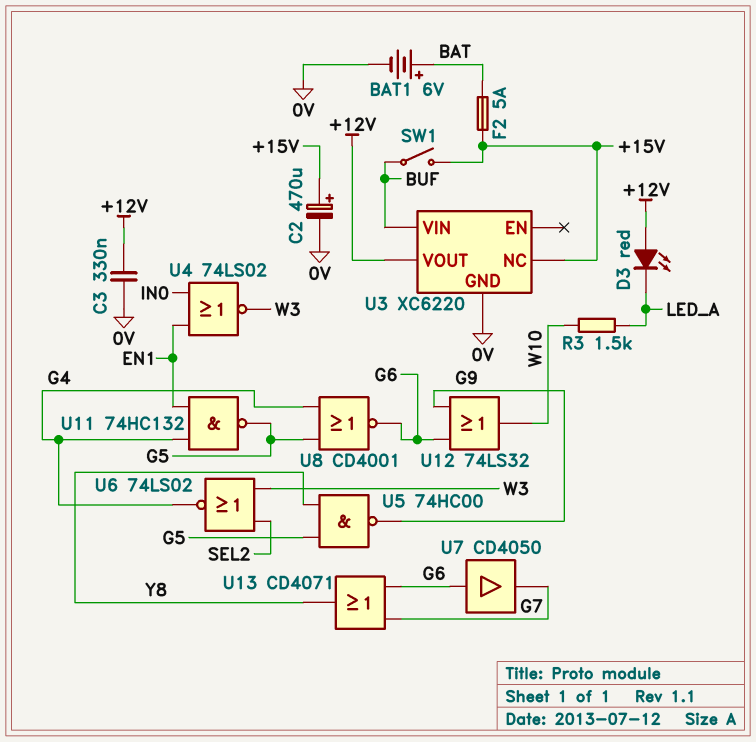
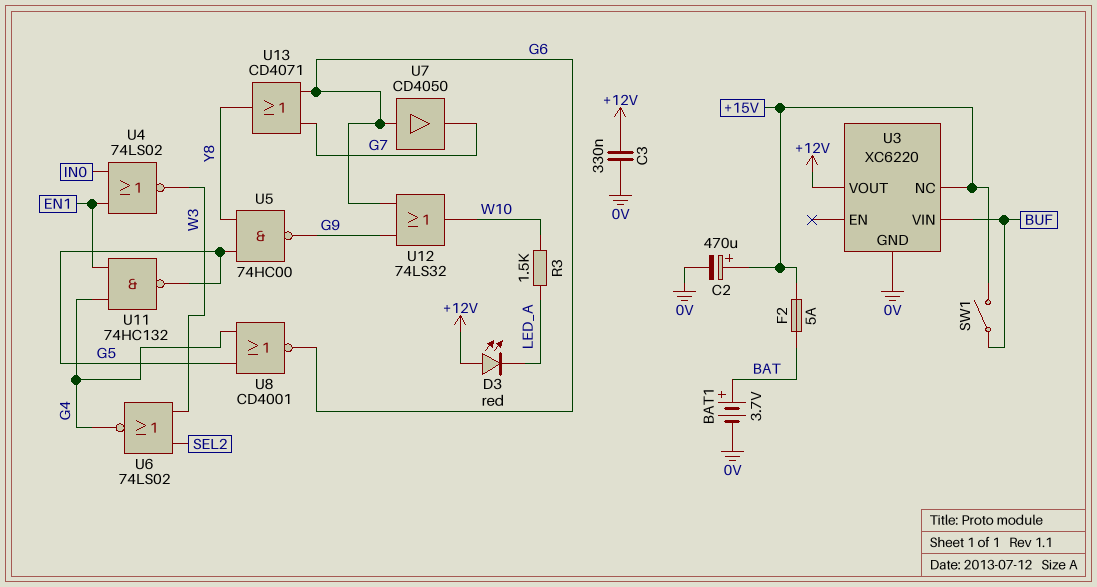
BAT1: 6V (plus BAT, minus 0V) -> 3.7V (plus BAT, minus 0V)

